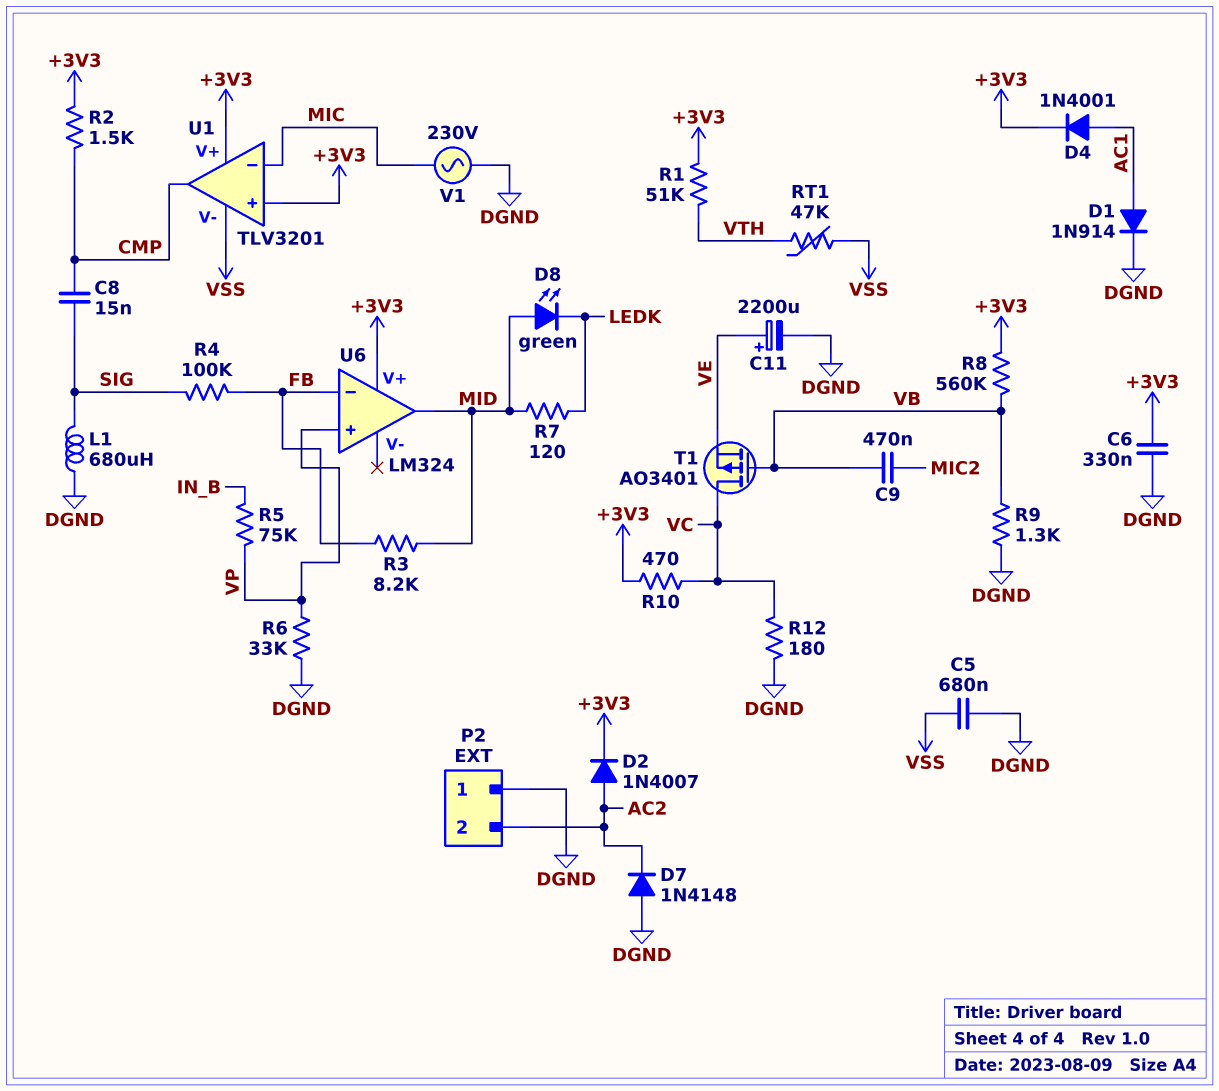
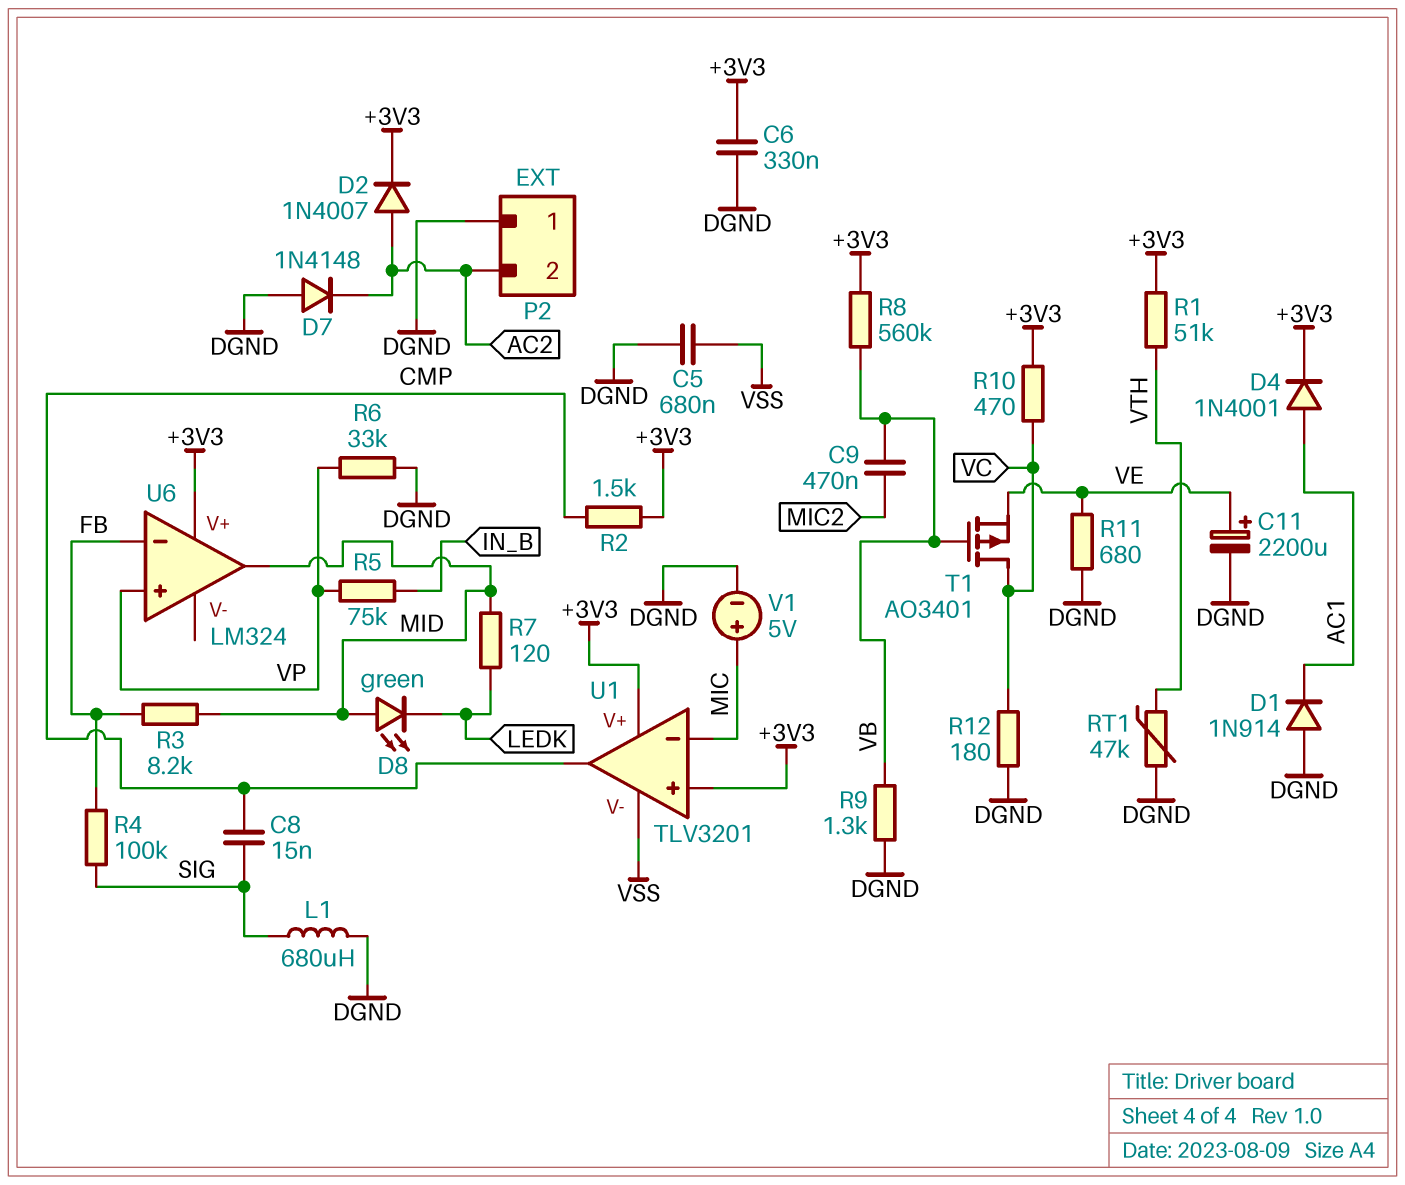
D1: diode 1N914 (A AC1, K DGND) -> diode 1N914 (A DGND, K AC1)
R11: none -> 680 (DGND, VE)
RT1: 47k (VSS, VTH) -> 47k (DGND, VTH)
V1: AC 230V (DGND, MIC) -> 5V (plus MIC, minus DGND)

